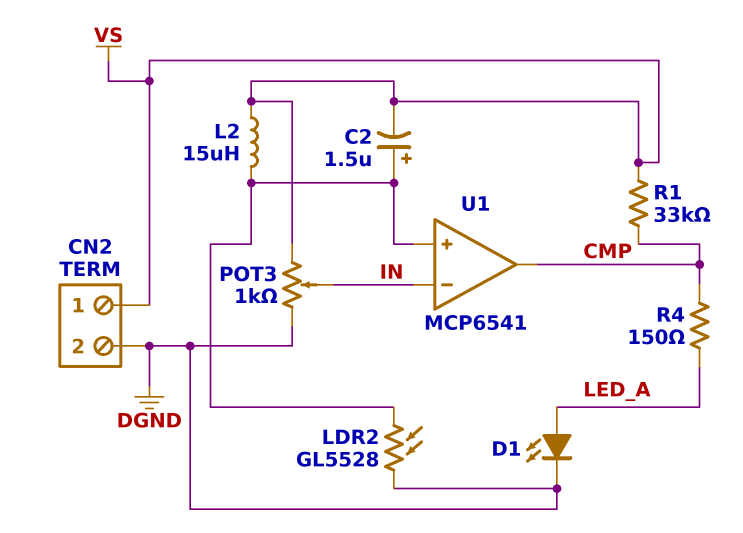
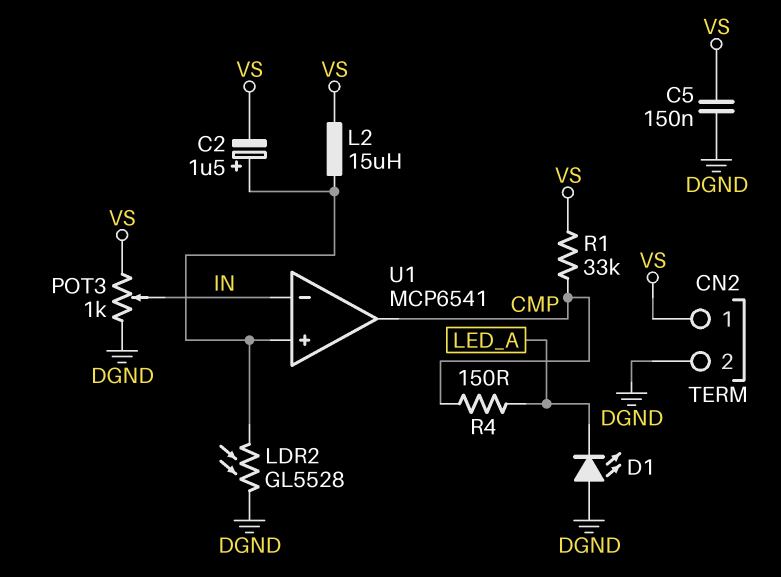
C5: none -> 150nF (DGND, VS)
D1: LED (A LED_A, K DGND) -> LED (A DGND, K LED_A)

